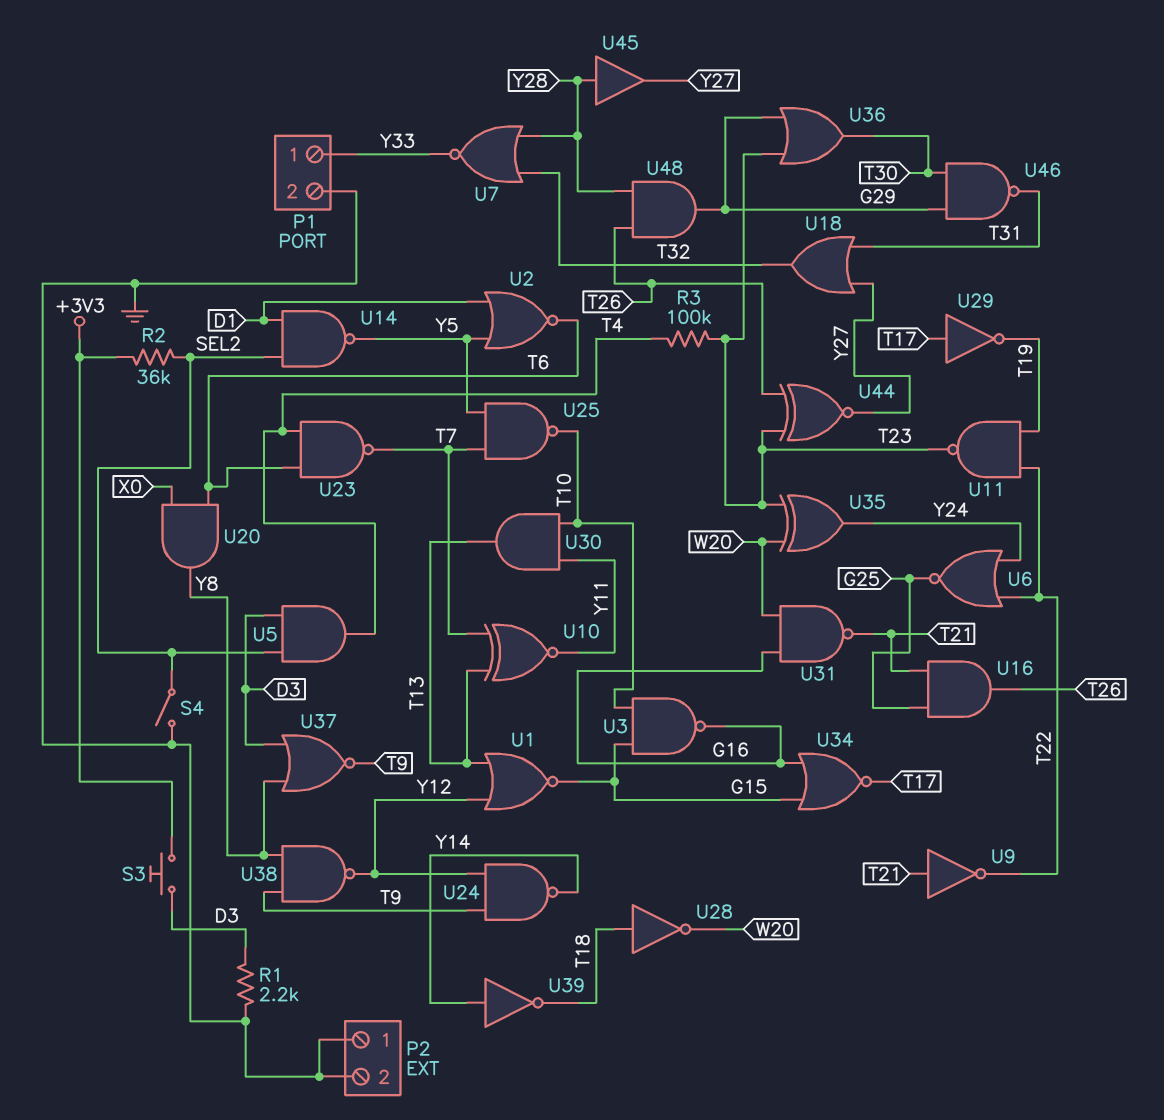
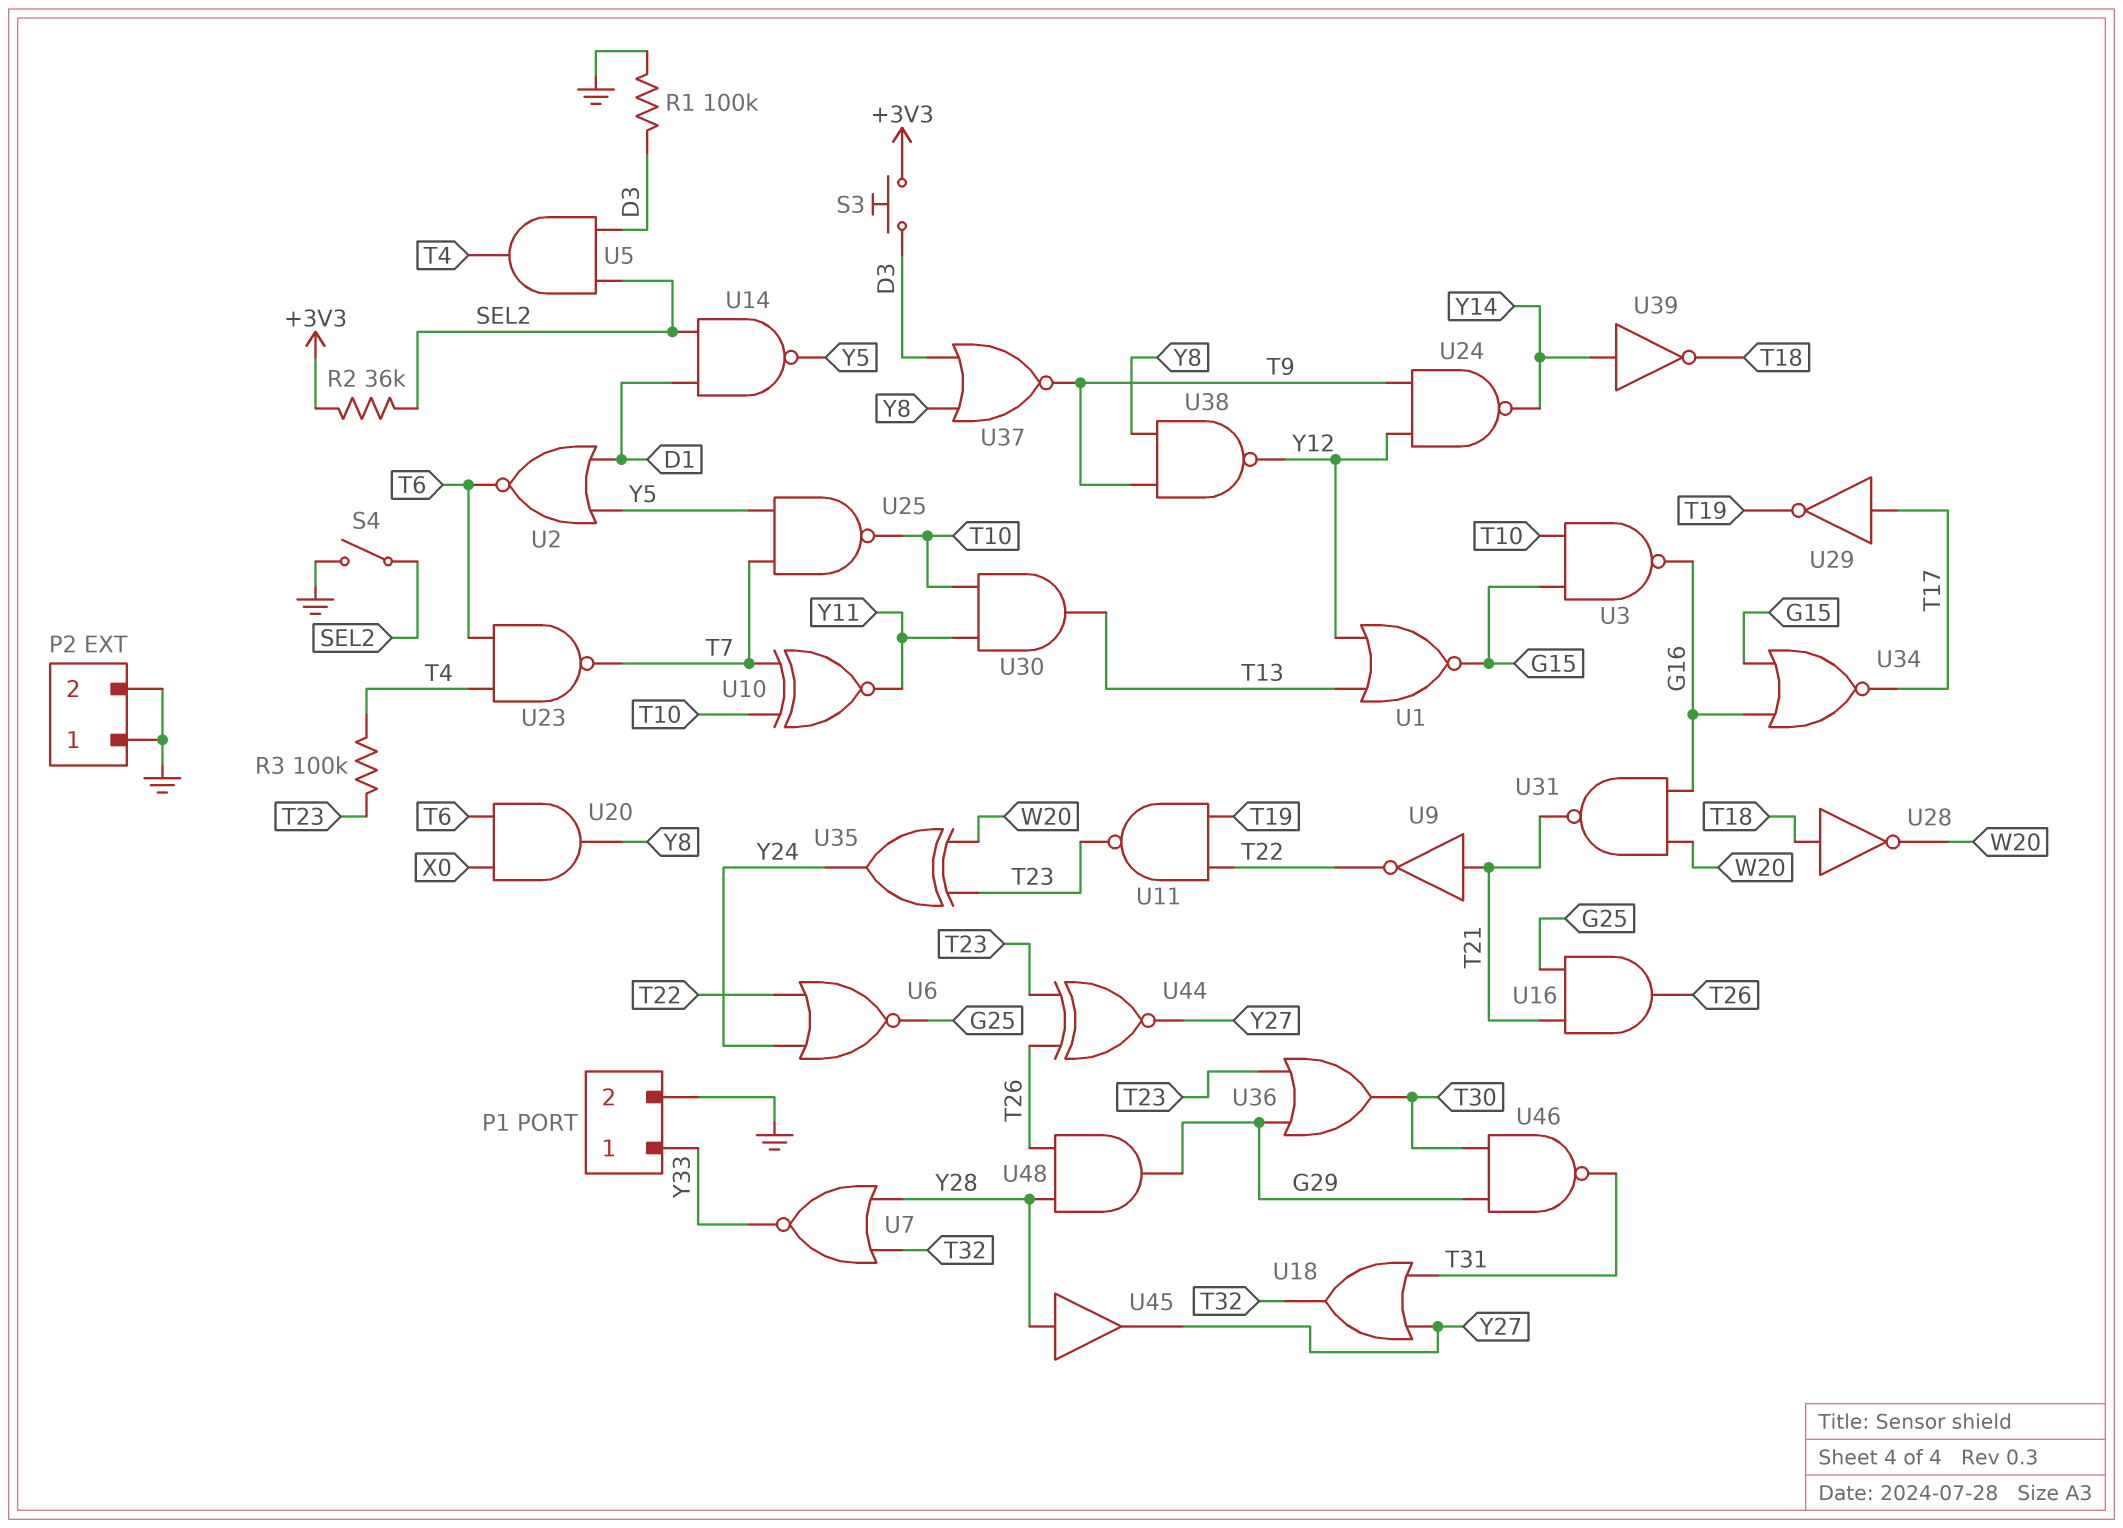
R1: 2.2k (D3, GND) -> 100k (D3, GND)
U10: XNOR (in T7, in T13, out Y11) -> XNOR (in T7, in T10, out Y11)

